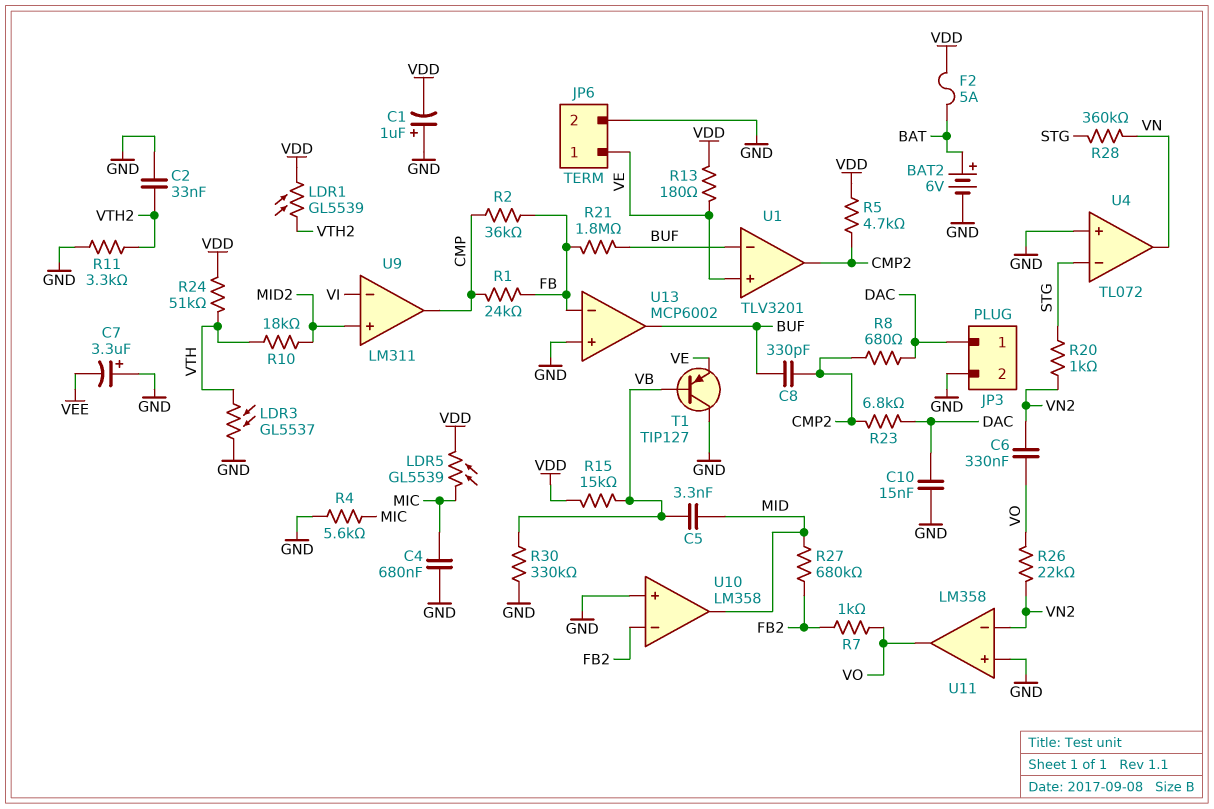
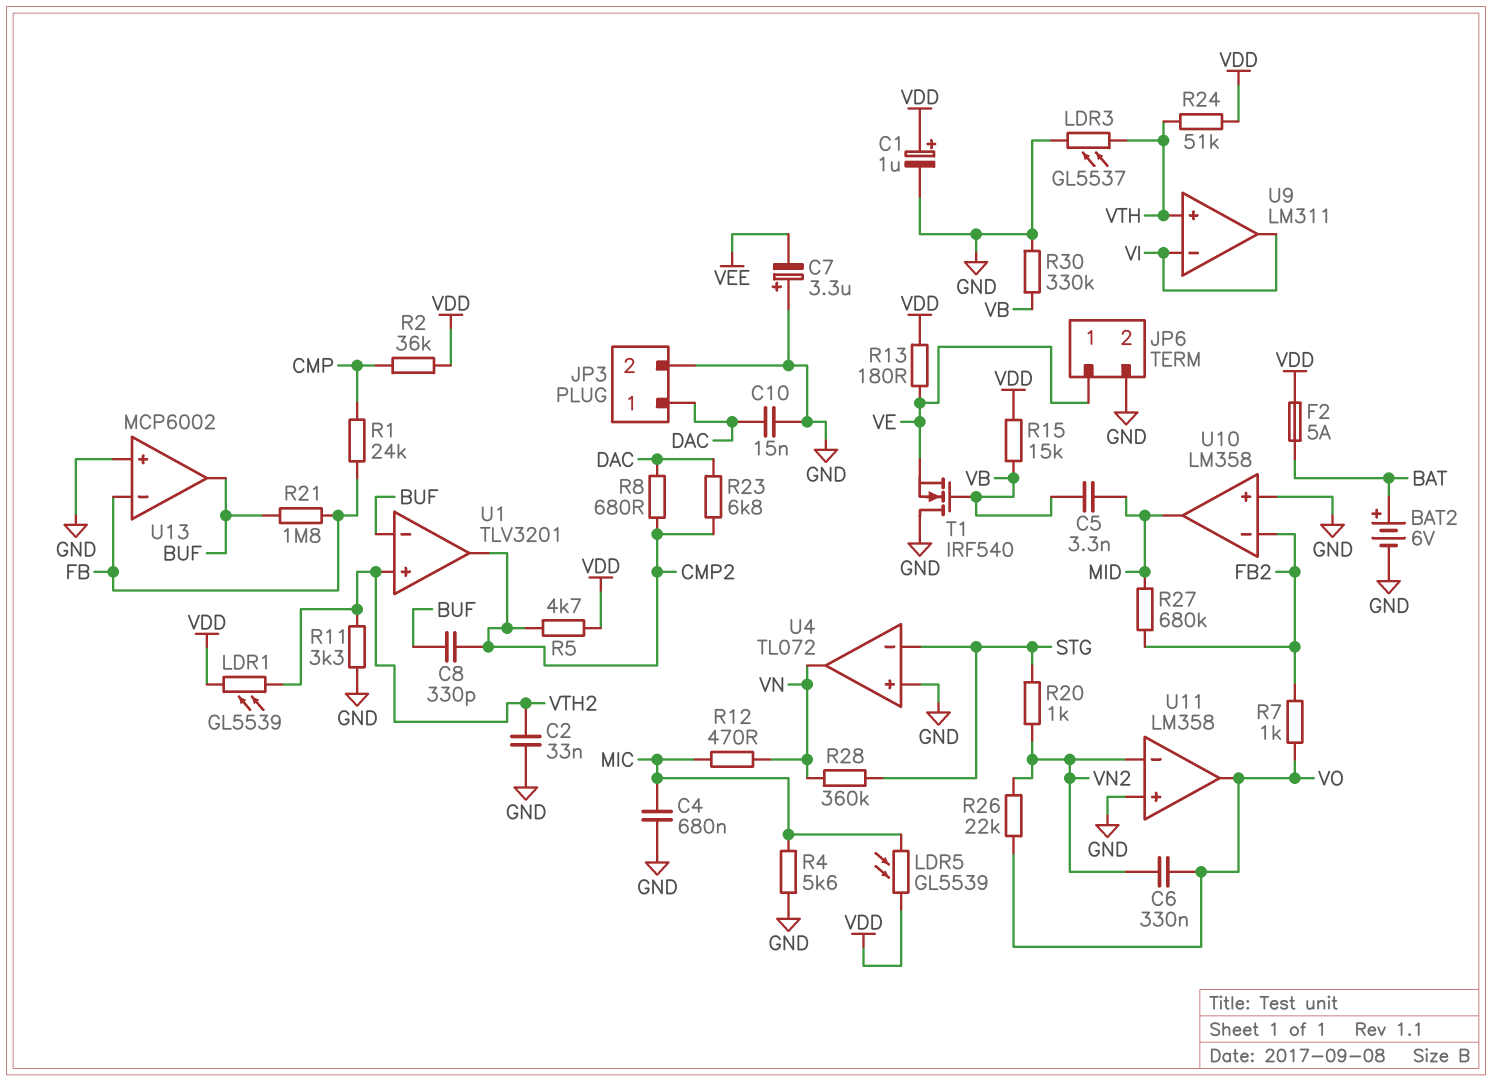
C1: 1uF (plus GND, minus VDD) -> 1uF (plus VDD, minus GND)
R2: 36k (CMP, FB) -> 36k (CMP, VDD)
R10: 18k (MID2, VTH) -> none
R12: none -> 470 (MIC, VN)
T1: PNP TIP127 (B VB, C GND, E VE) -> NMOS IRF540 (G VB, D GND, S VE)
U1 pin in+: VE -> VTH2
U9 pin in+: MID2 -> VTH
U9 pin out: CMP -> VI

